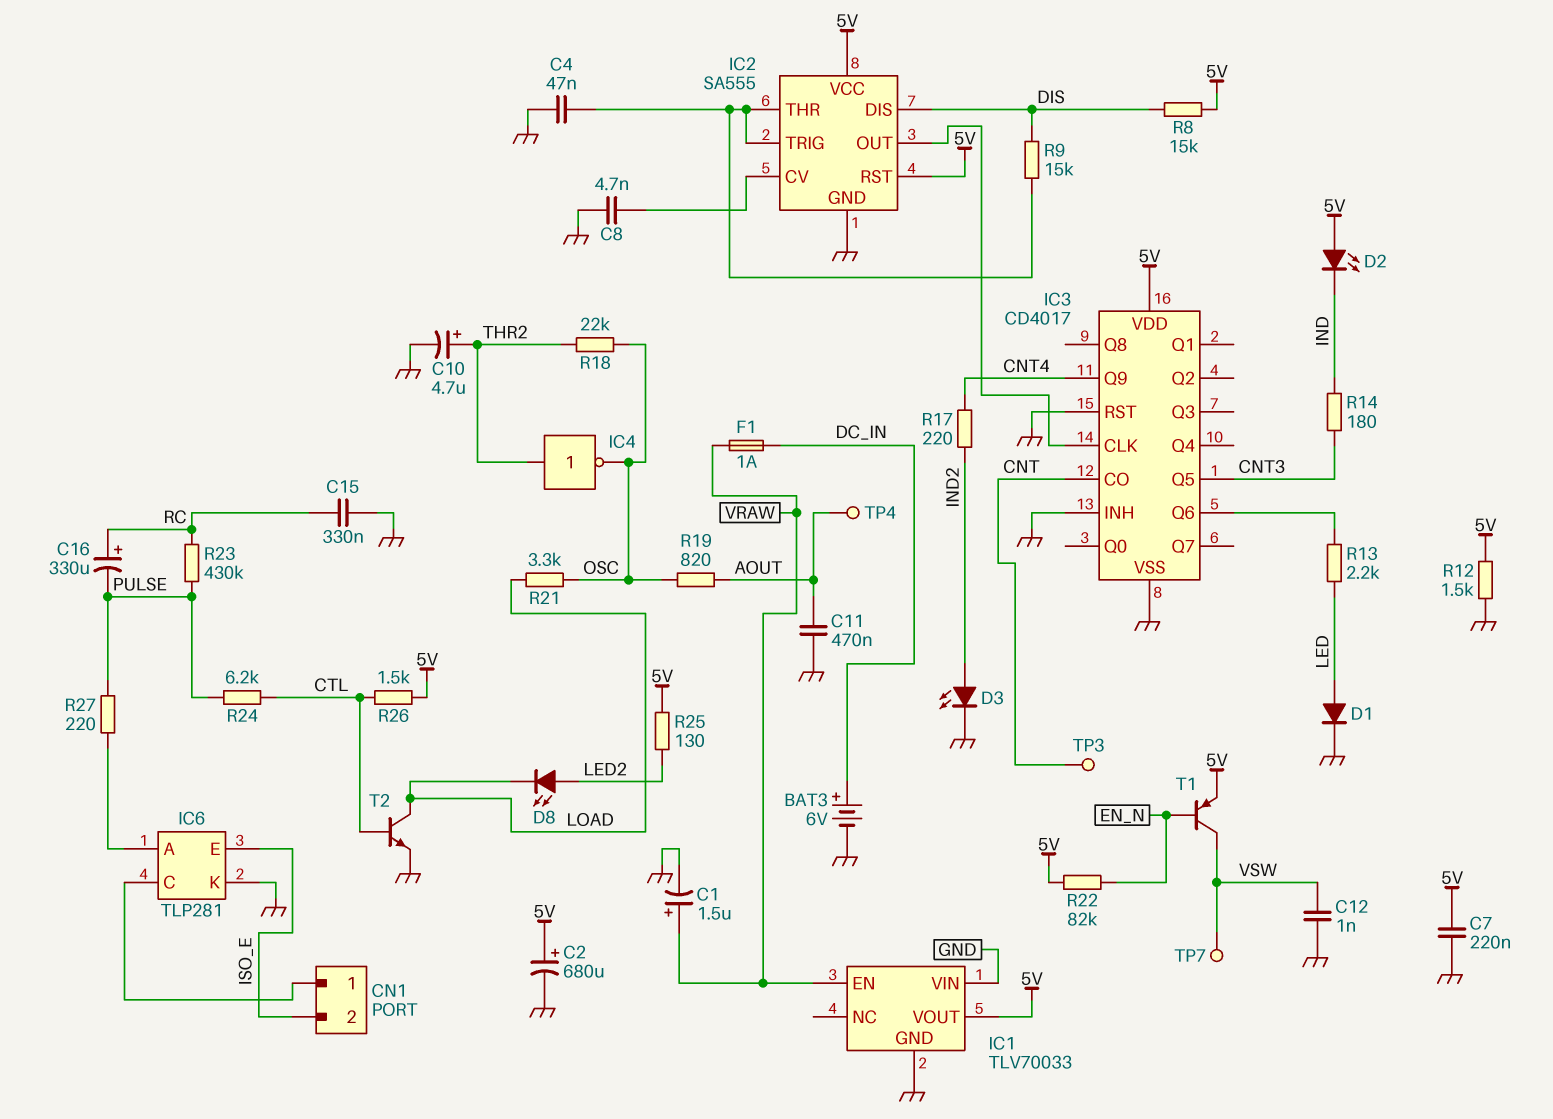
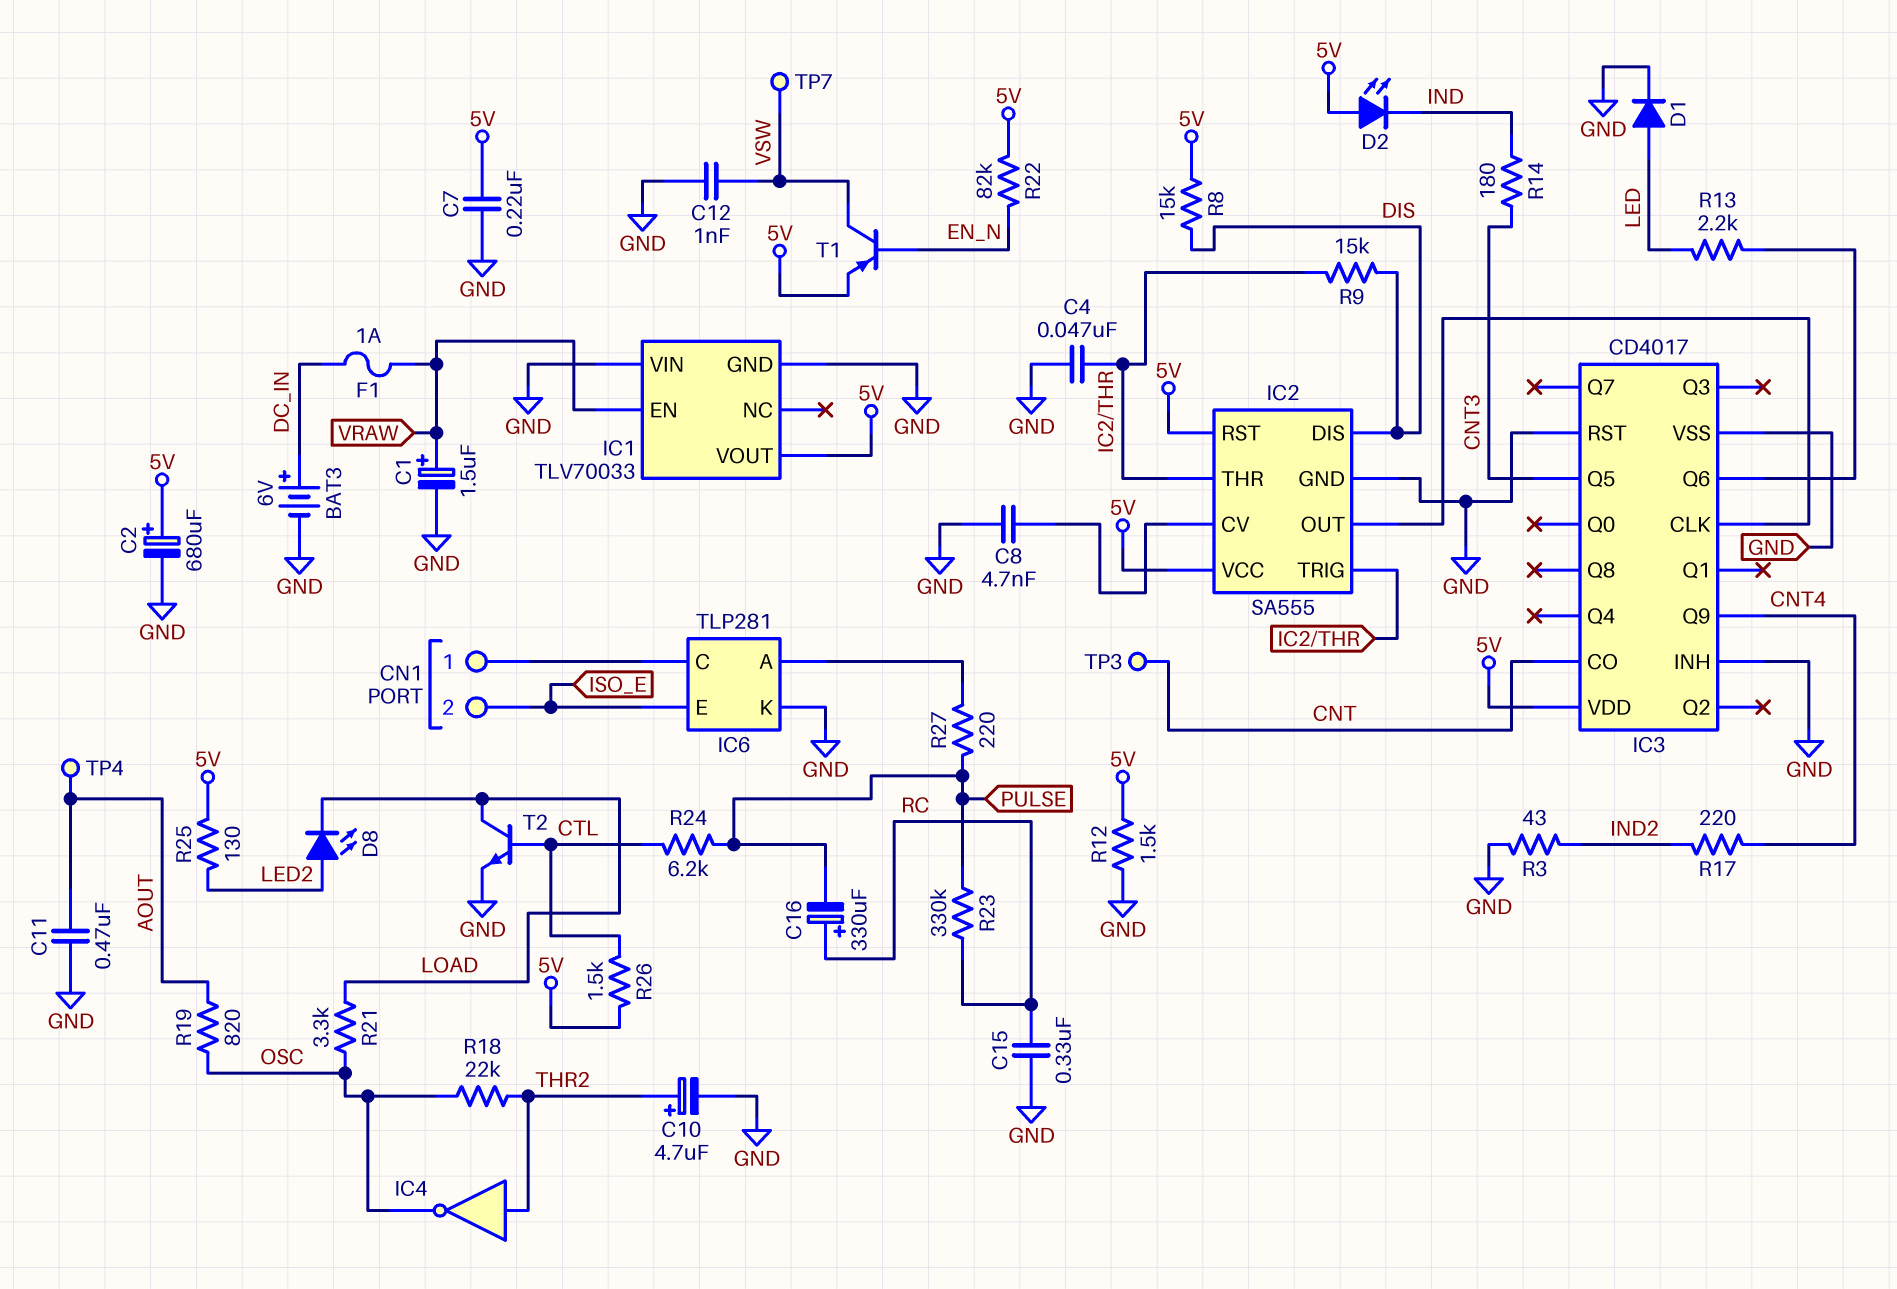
D3: LED (A IND2, K GND) -> none
R3: none -> 43 (GND, IND2)
R23: 430k (PULSE, RC) -> 330k (PULSE, RC)

